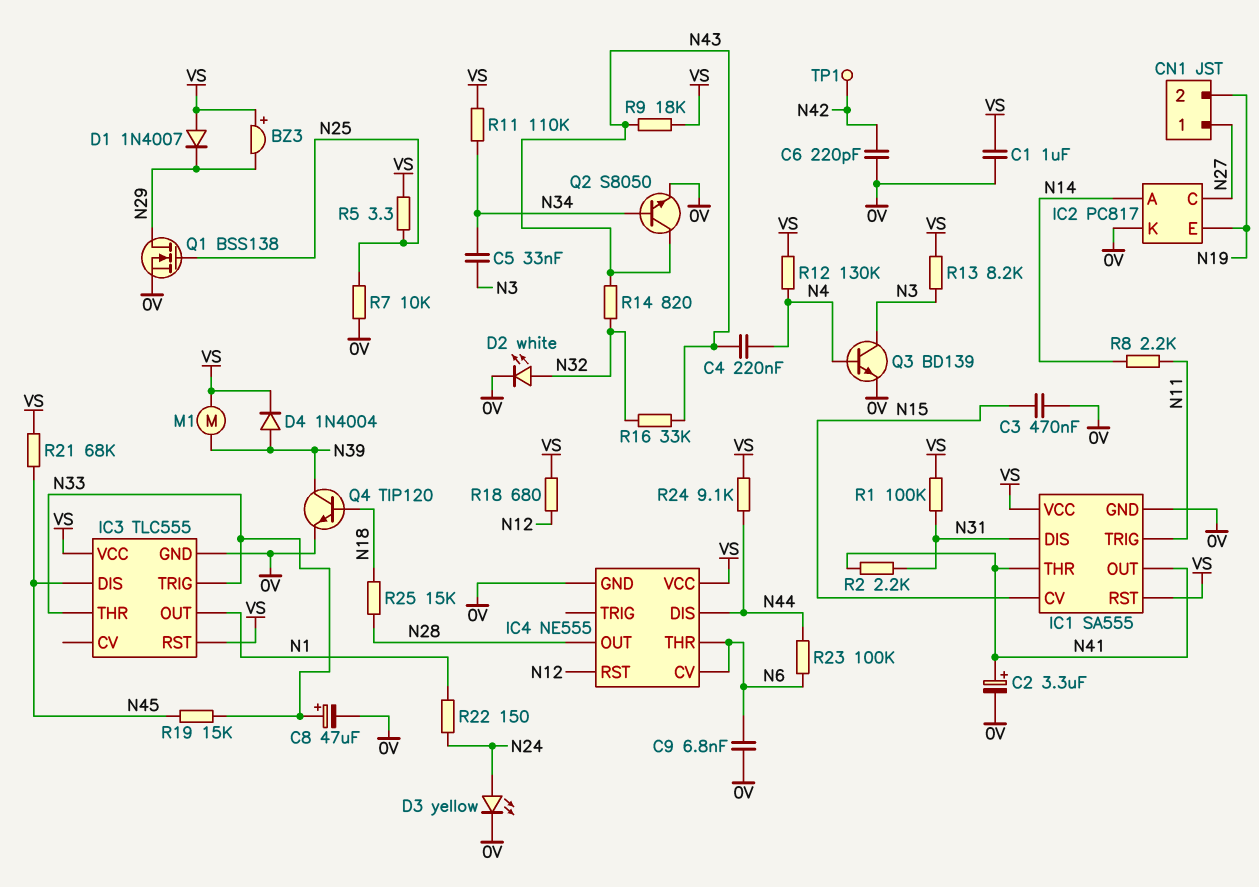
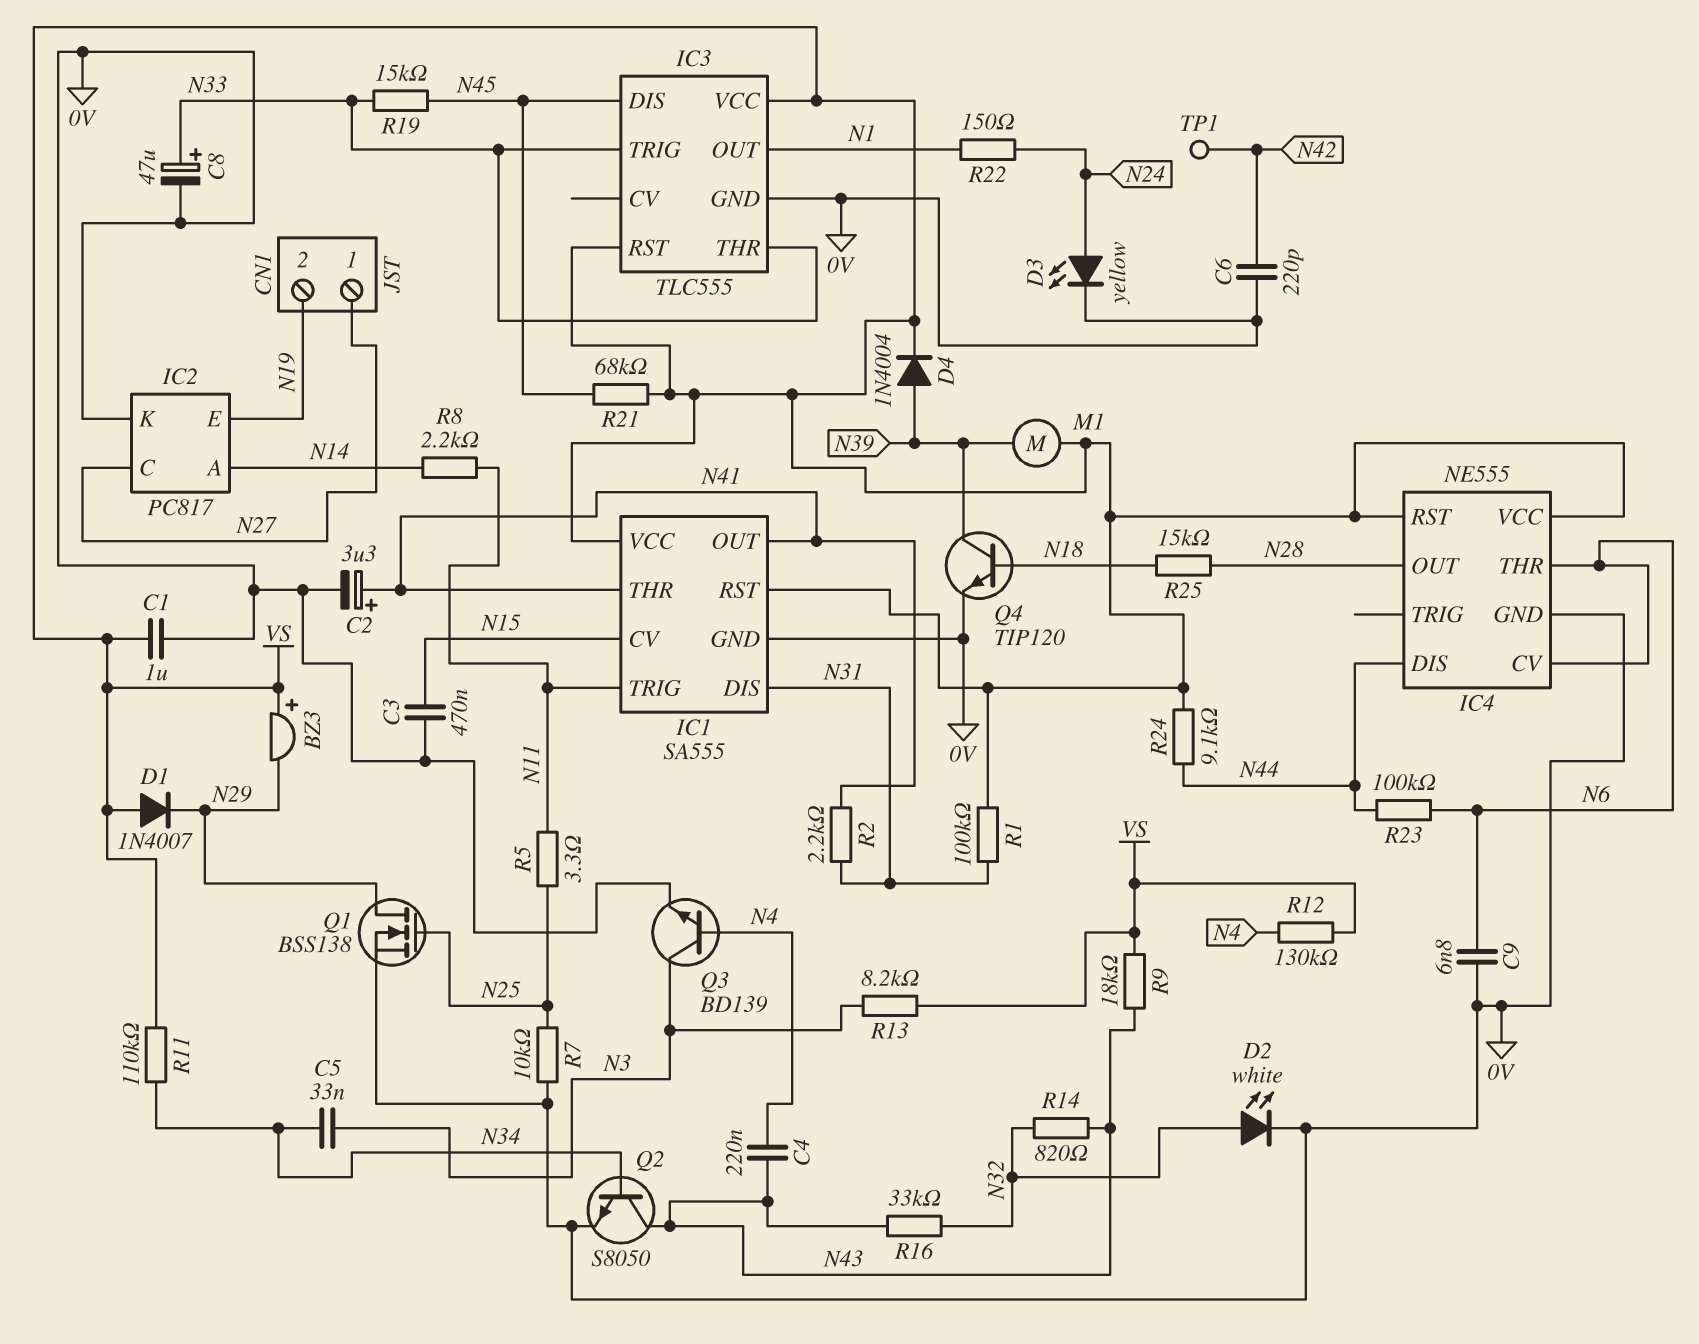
IC4 pin RST: N12 -> VS
R5: 3.3 (N25, VS) -> 3.3 (N11, N25)
R18: 680 (N12, VS) -> none

